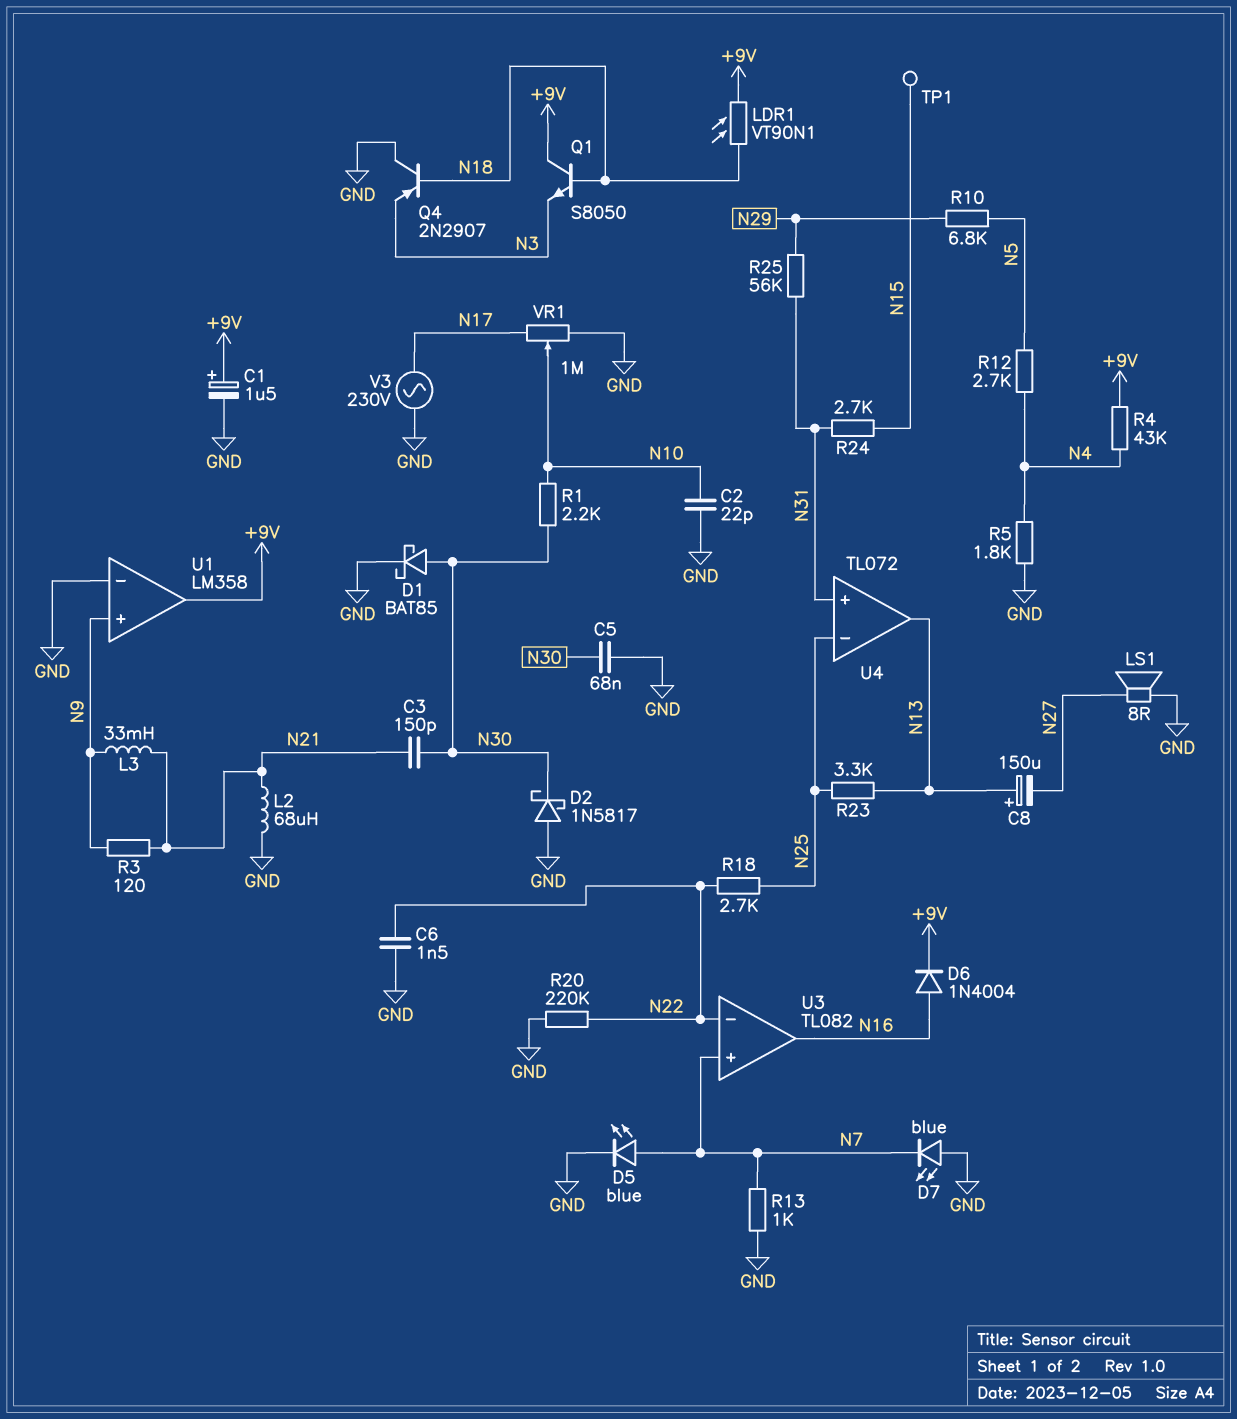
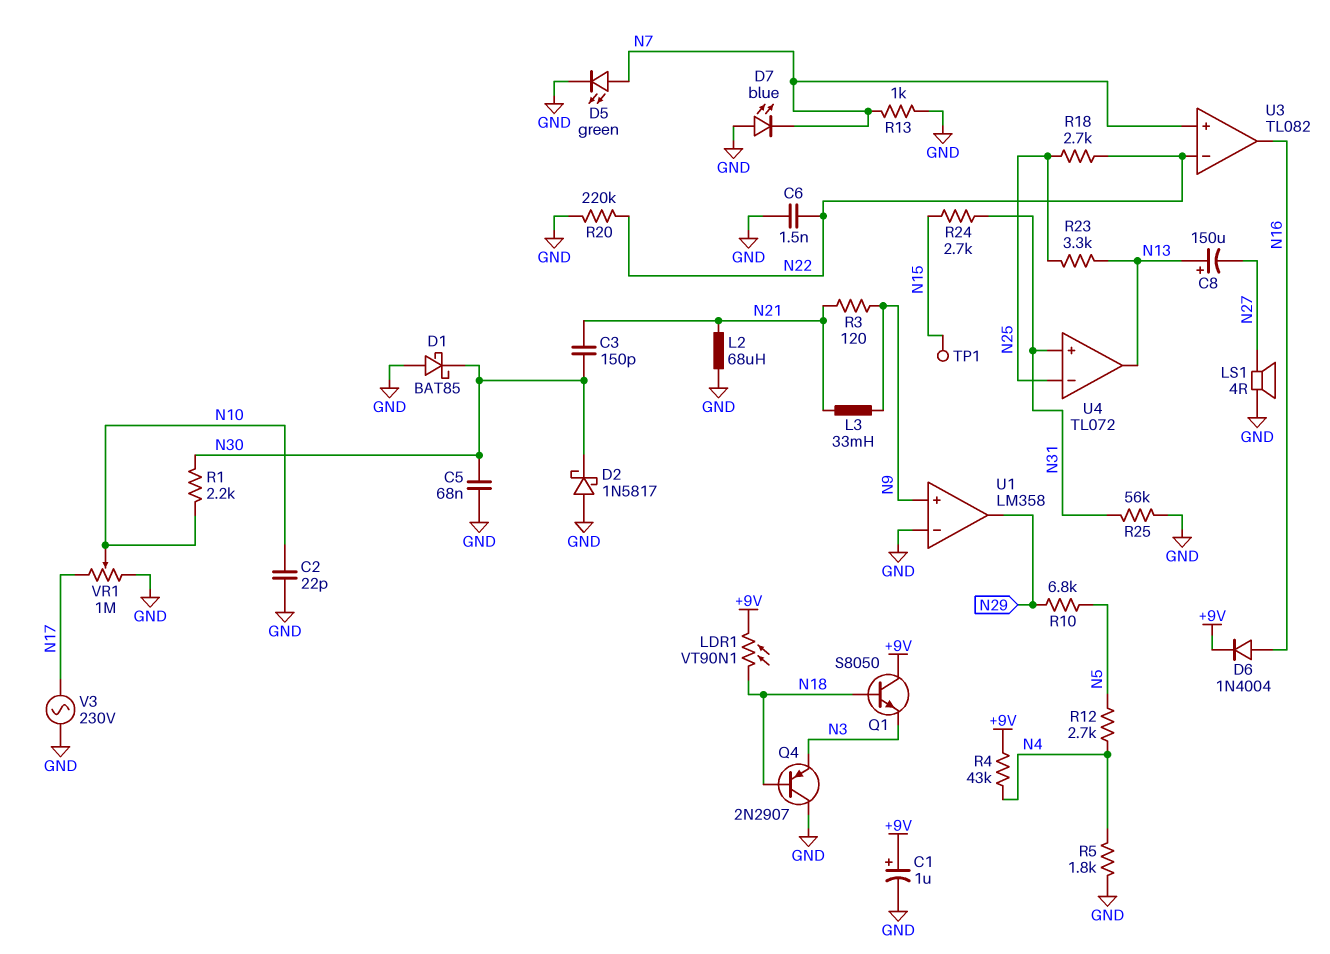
C1: 1.5uF (plus +9V, minus GND) -> 1uF (plus +9V, minus GND)
D1: schottky BAT85 (A N30, K GND) -> schottky BAT85 (A GND, K N30)
D5: LED blue (A N7, K GND) -> LED green (A N7, K GND)
LS1: speaker 8R (GND, N27) -> speaker 4R (GND, N27)
R25: 56k (N29, N31) -> 56k (GND, N31)
U1 pin out: +9V -> N29

